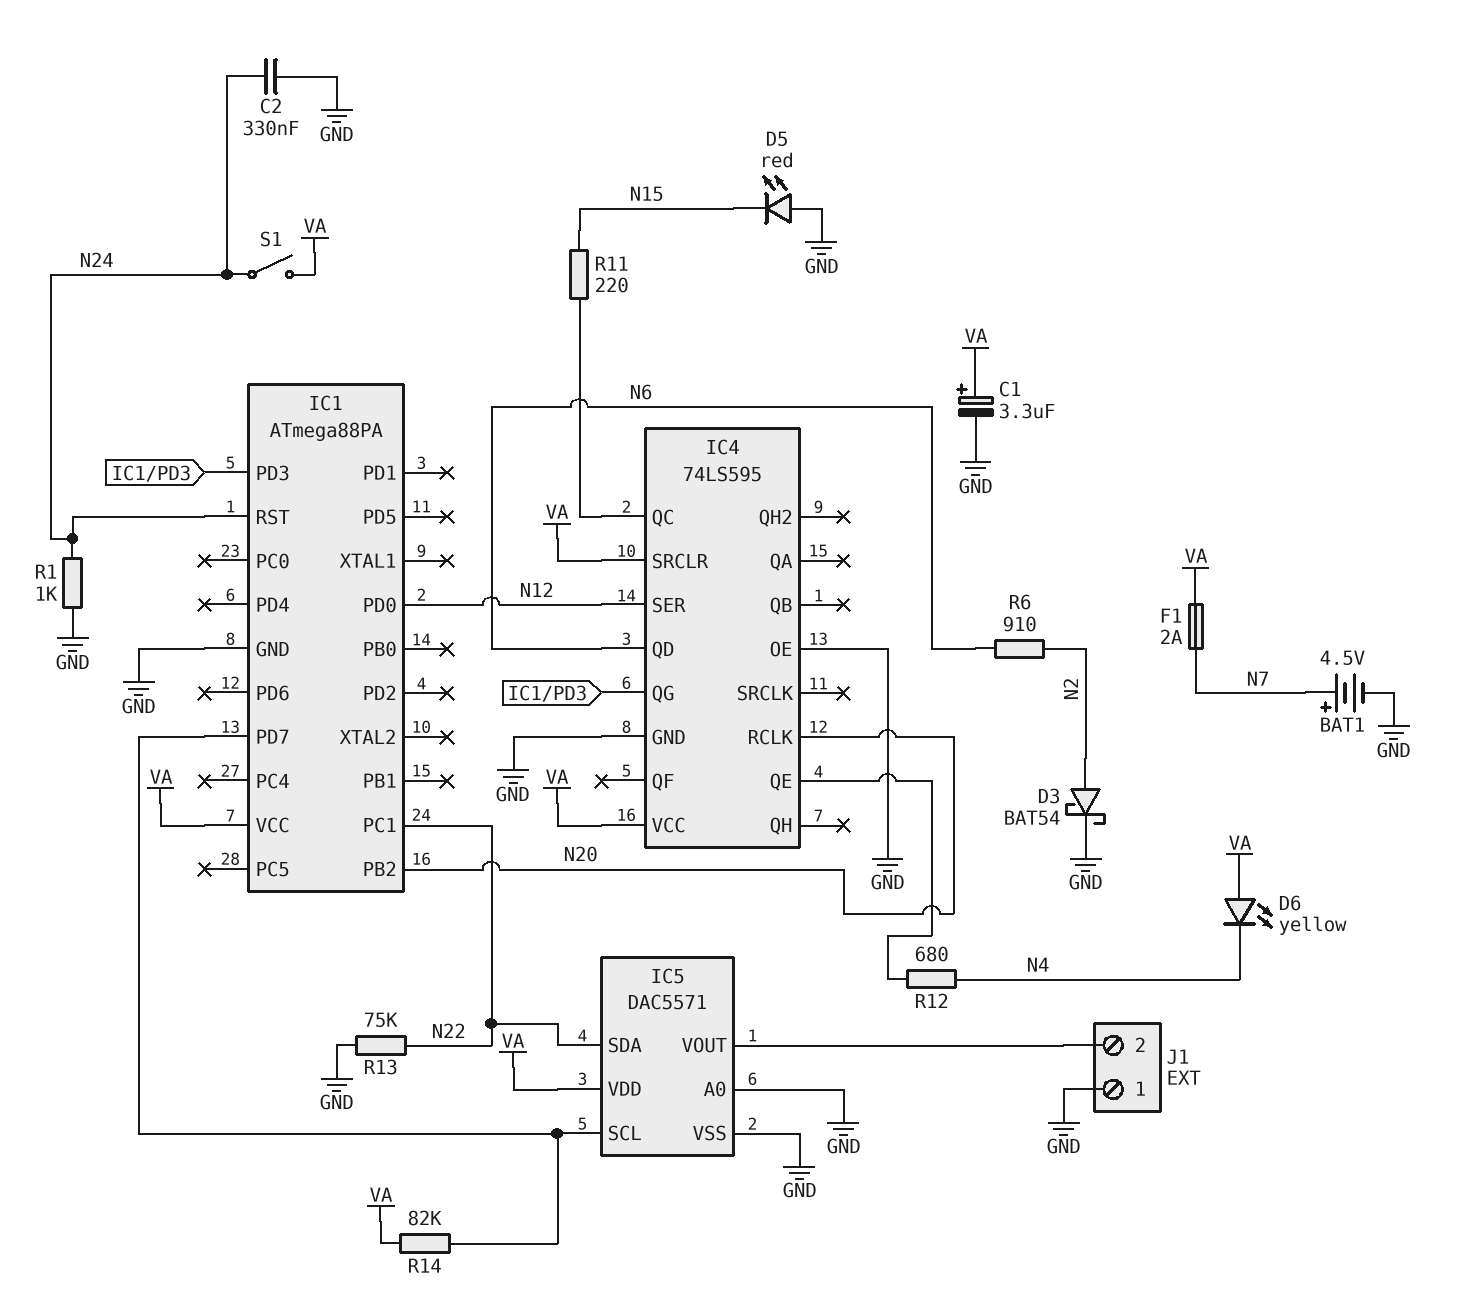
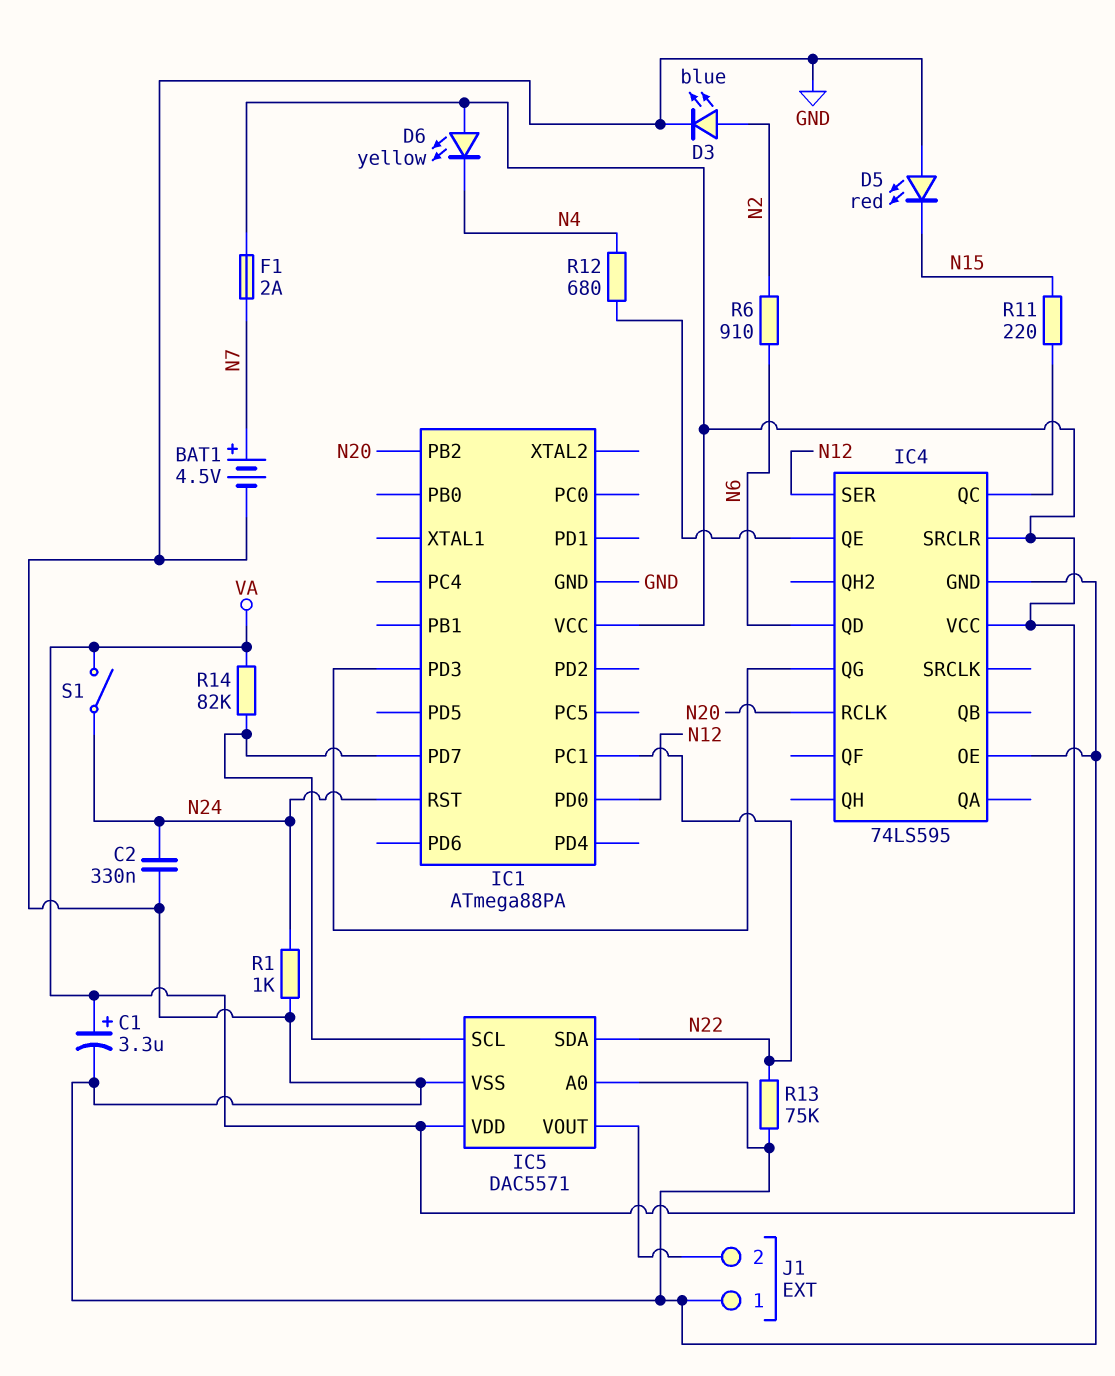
D3: schottky BAT54 (A N2, K GND) -> LED blue (A N2, K GND)

